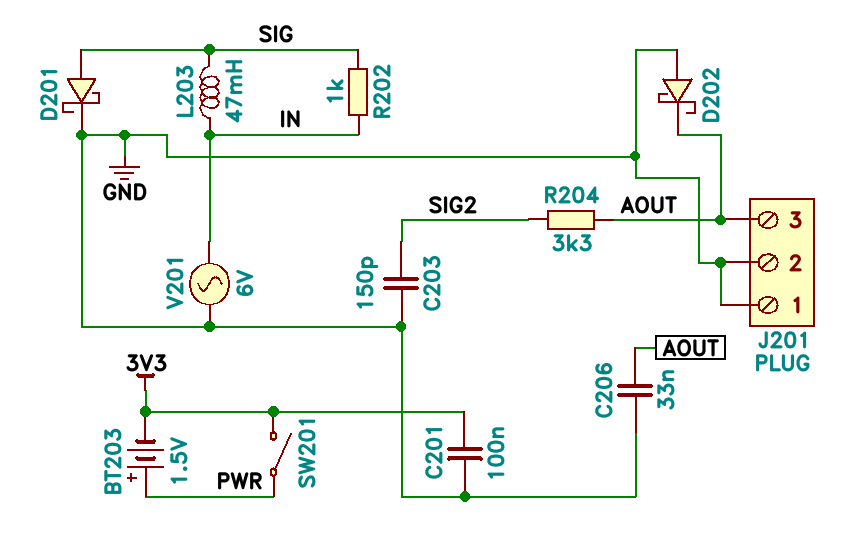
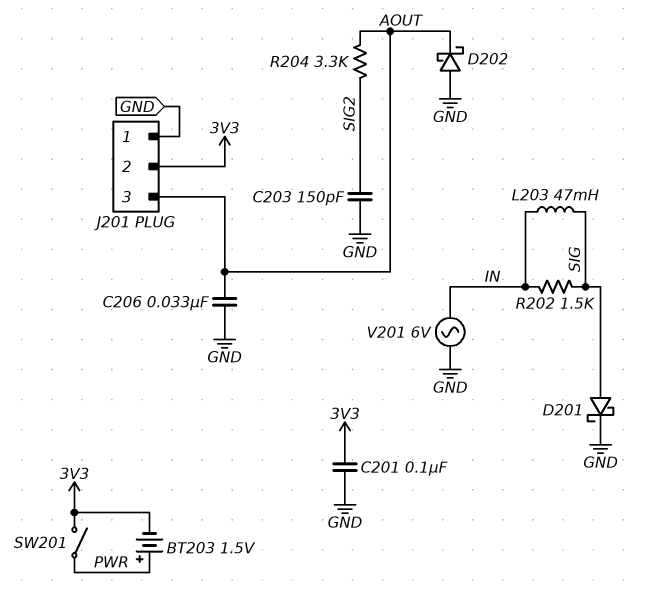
J201 pin 2: GND -> 3V3
R202: 1k (IN, SIG) -> 1.5k (IN, SIG)

